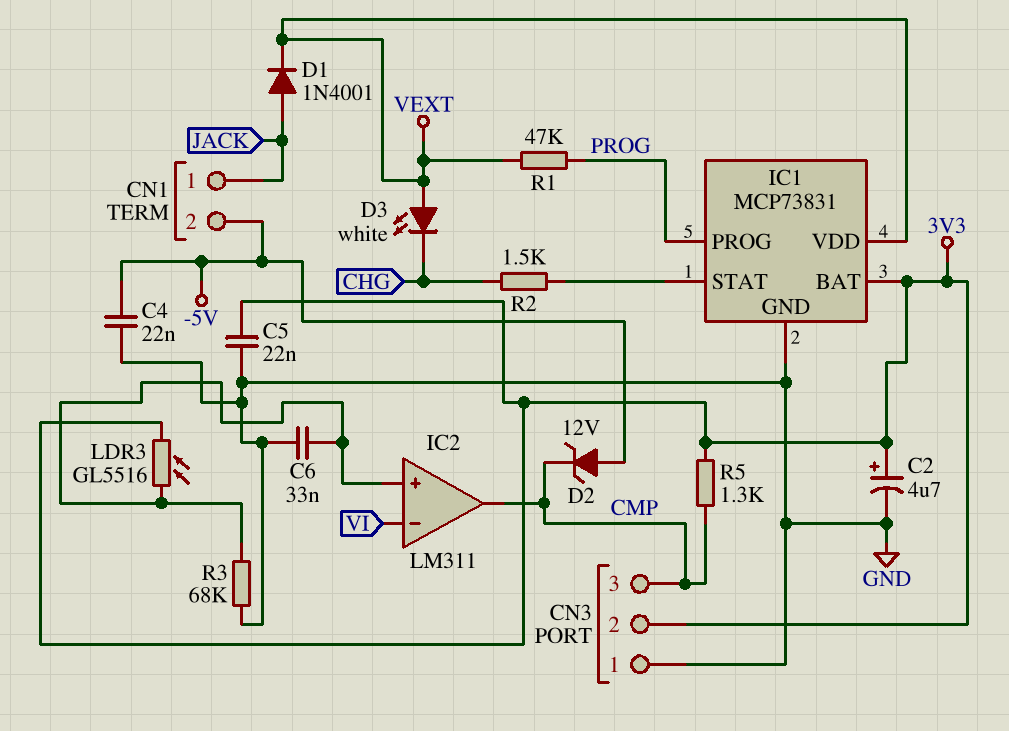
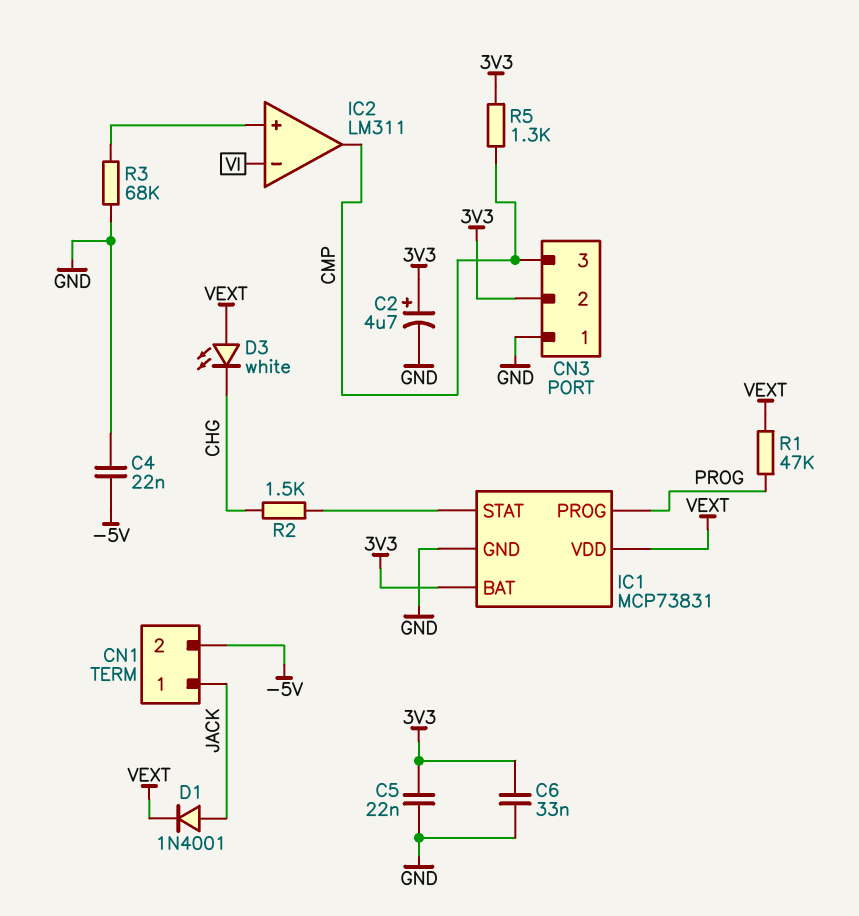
C6: 33nF (GND, IC2/in+) -> 33nF (3V3, GND)
D2: zener 12V (A -5V, K CMP) -> none
LDR3: GL5516 (3V3, IC2/in+) -> none

